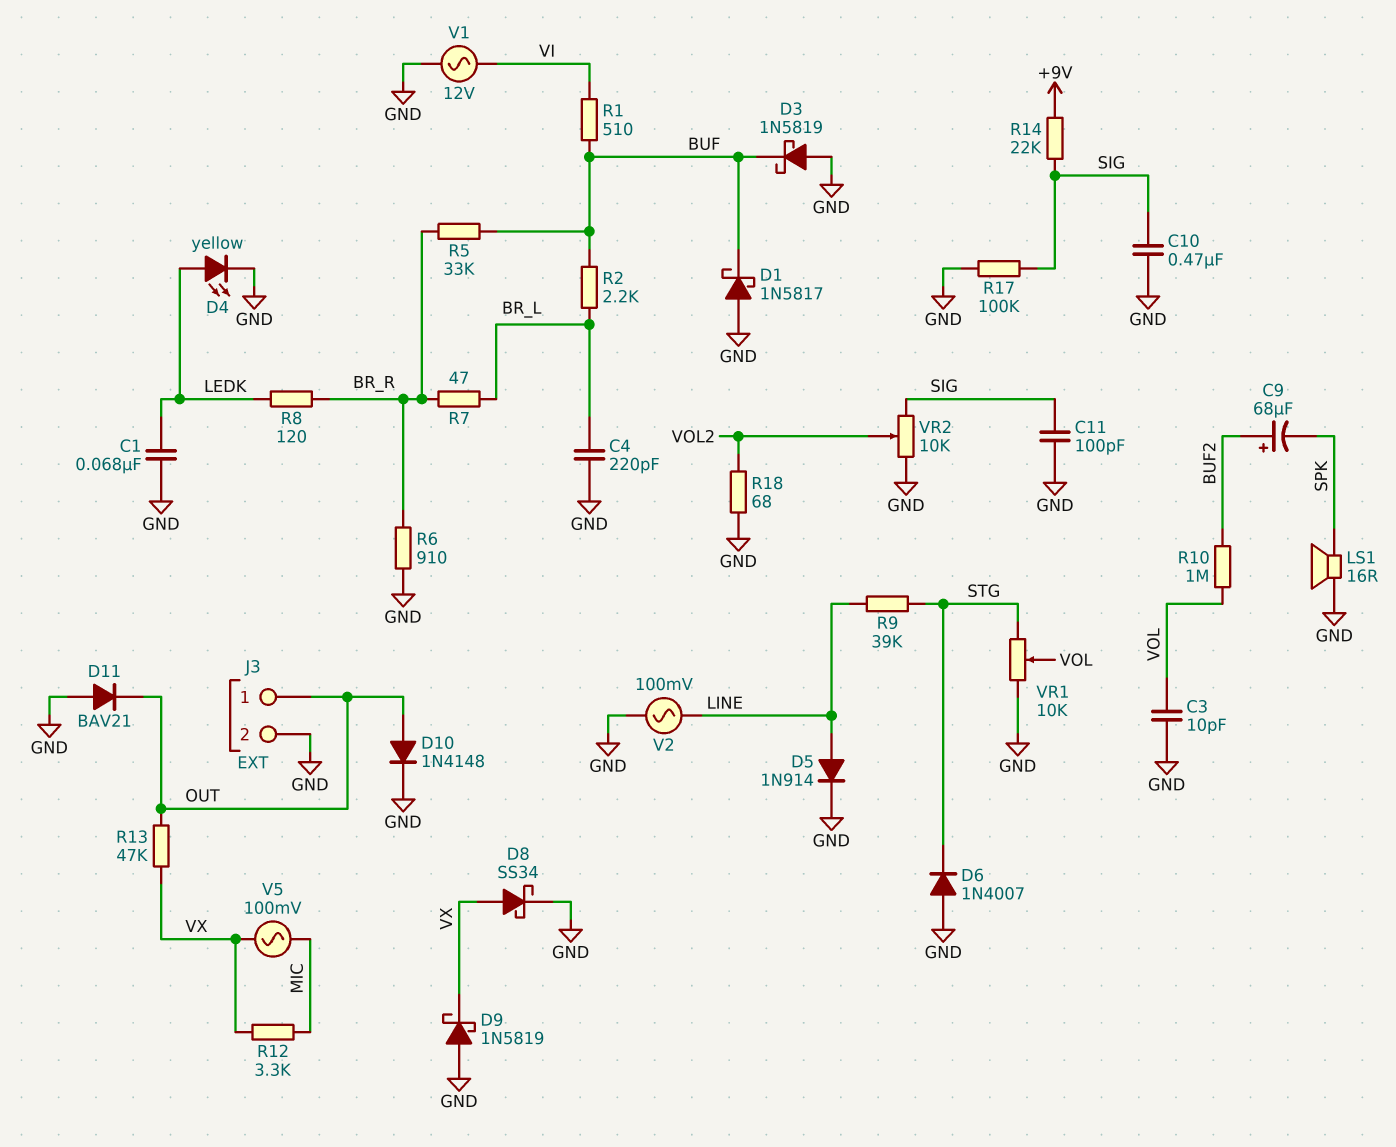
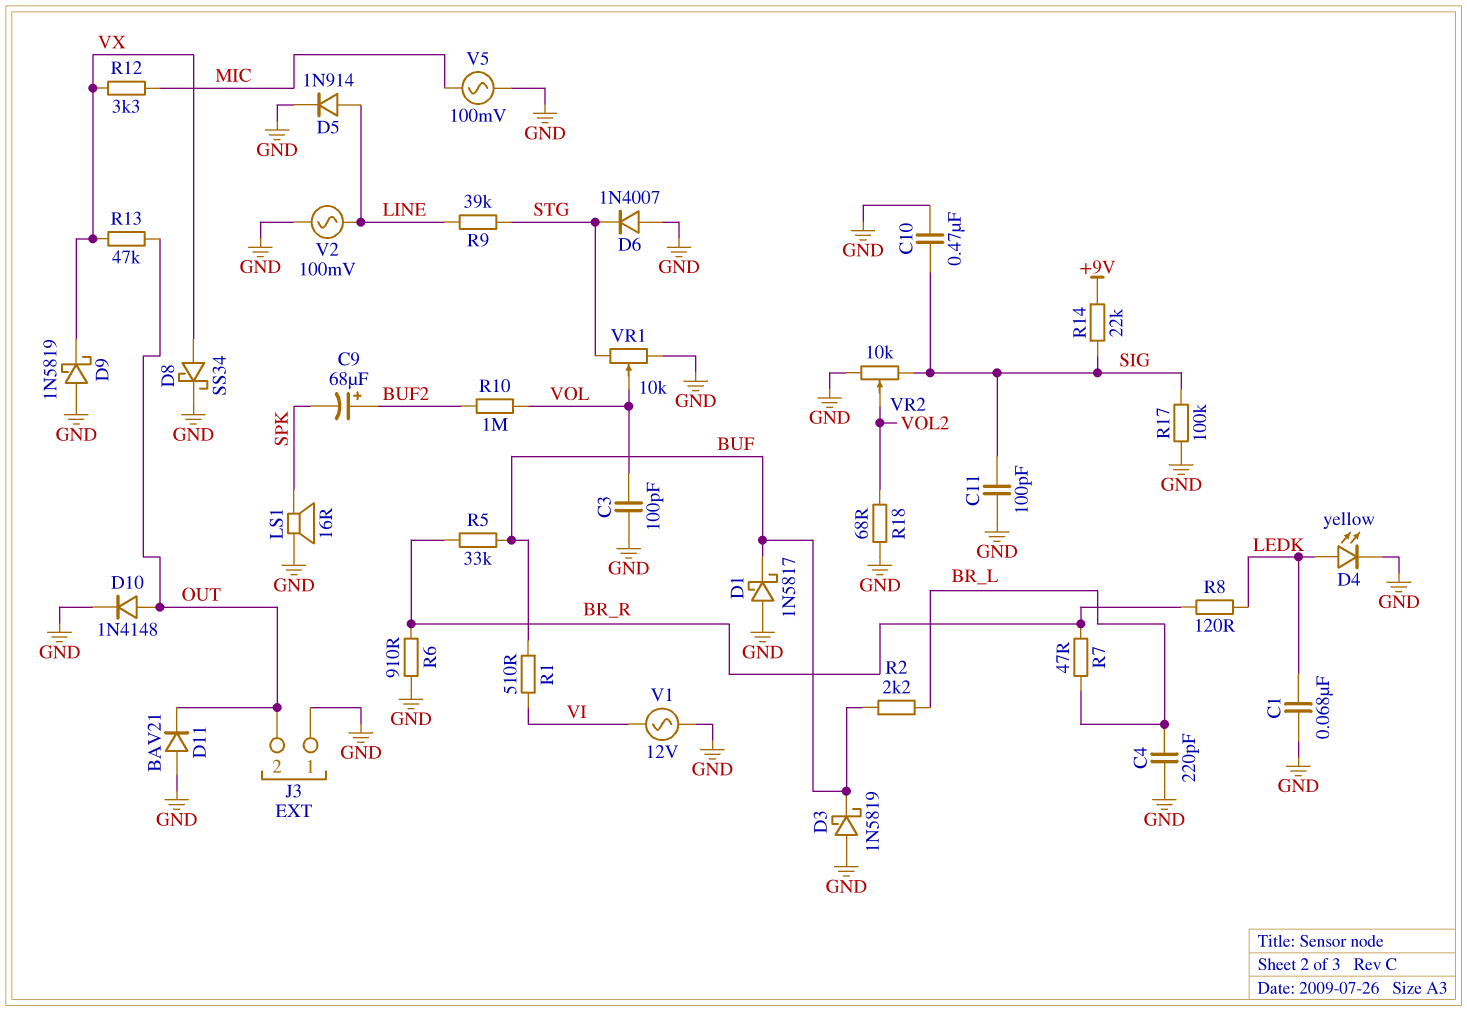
C3: 10pF (GND, VOL) -> 100pF (GND, VOL)
J3 pin 1: OUT -> GND
J3 pin 2: GND -> OUT
V5: AC 100mV (MIC, VX) -> AC 100mV (GND, MIC)

